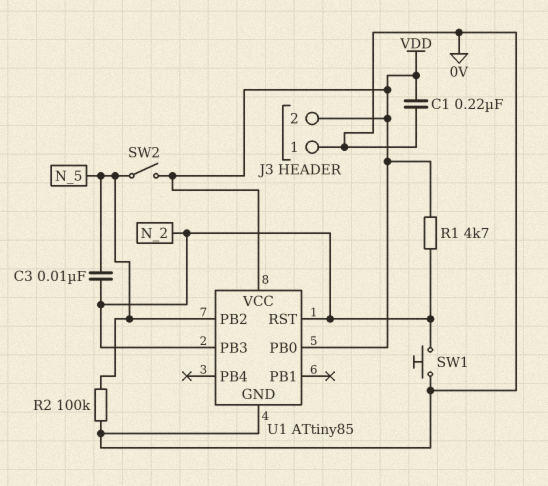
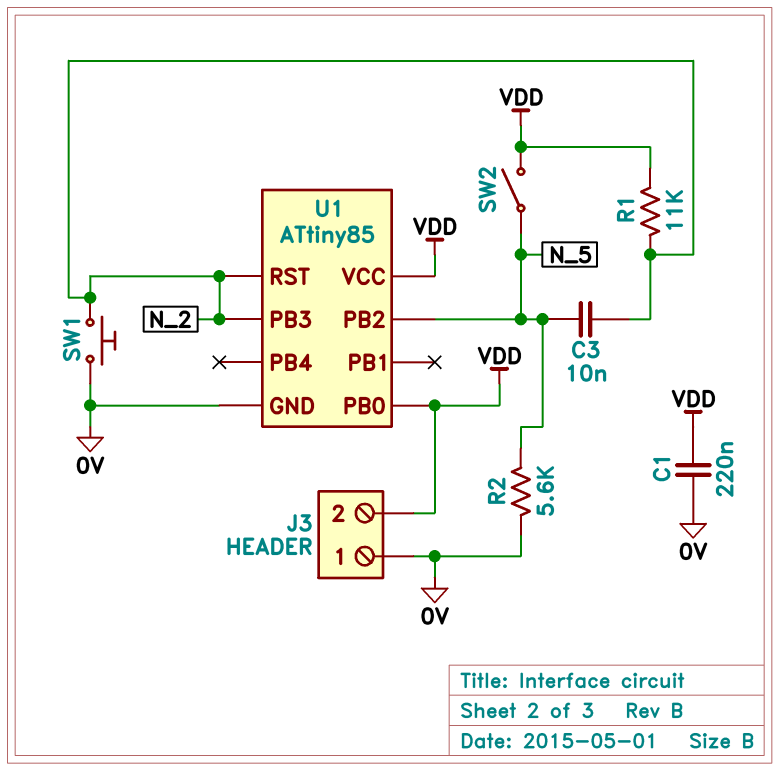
R1: 4.7k (N_2, VDD) -> 11k (N_2, VDD)
R2: 100k (0V, N_5) -> 5.6k (0V, N_5)

